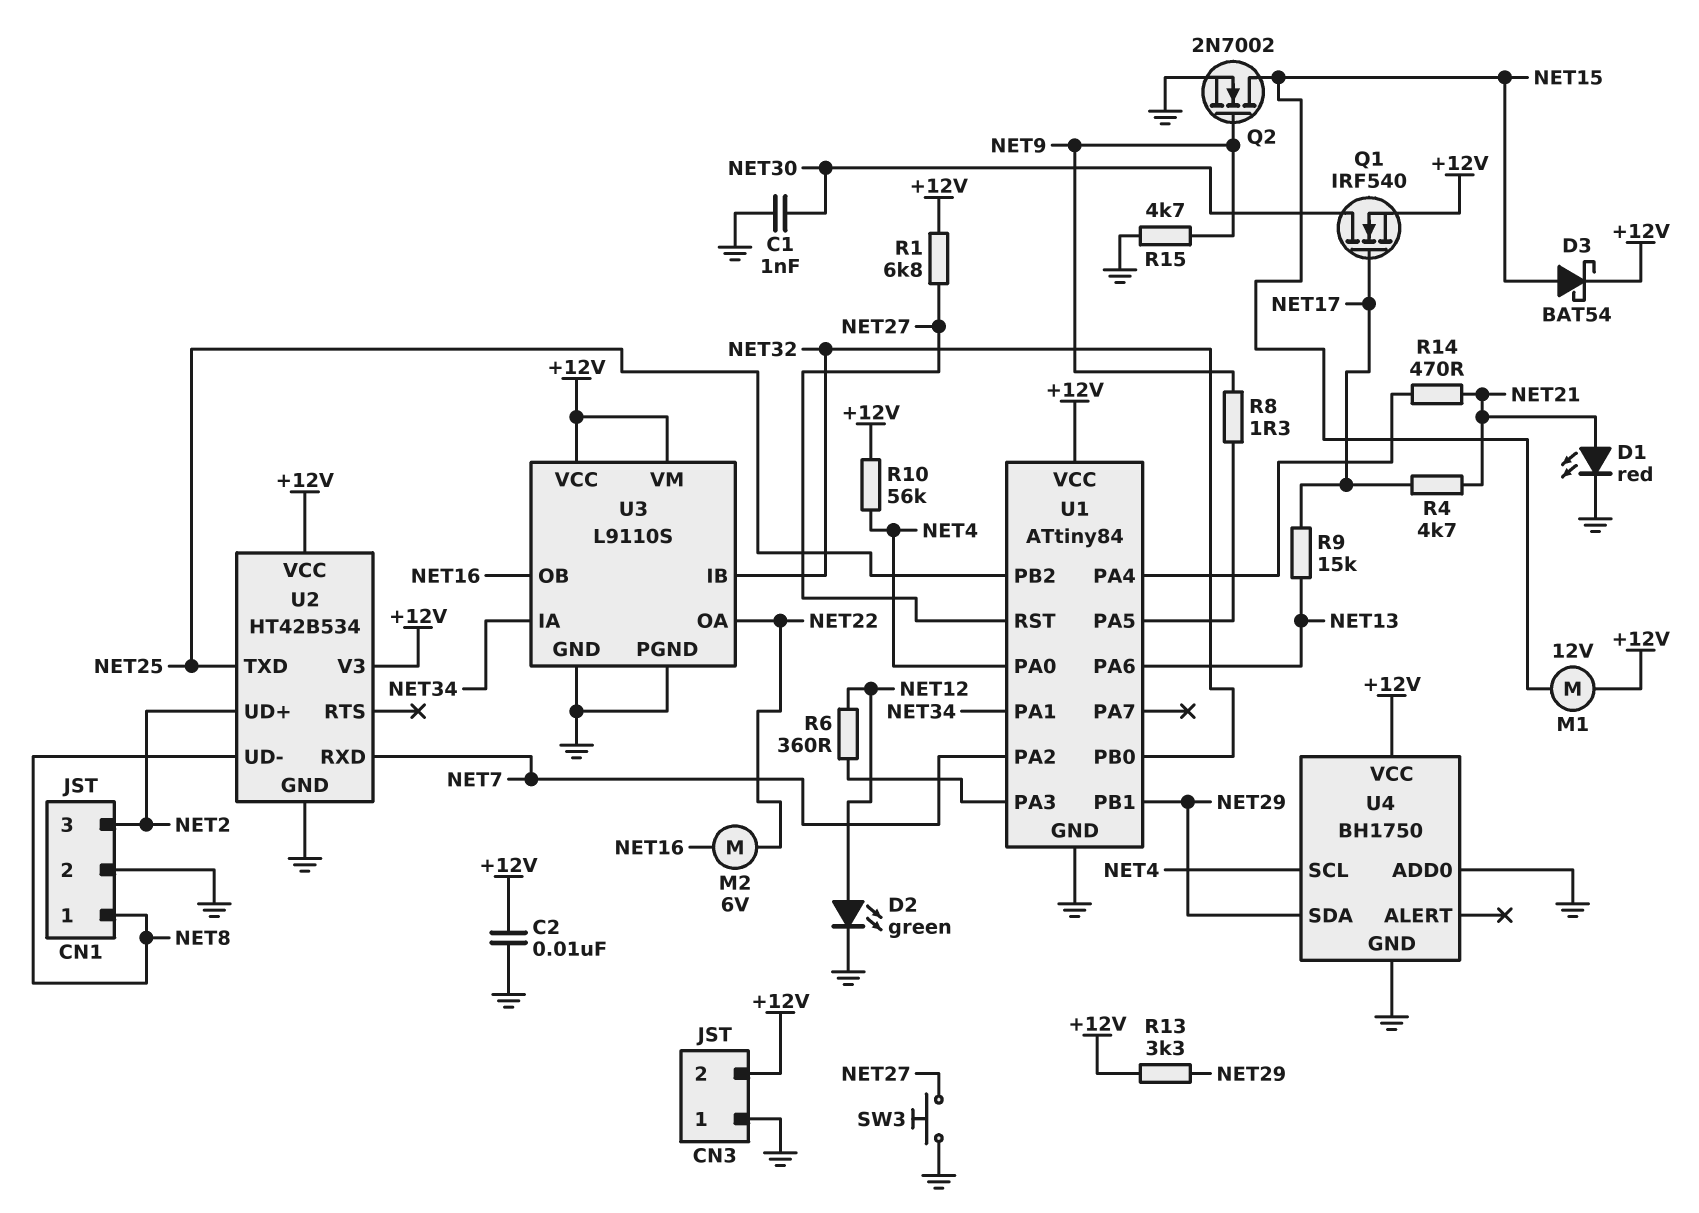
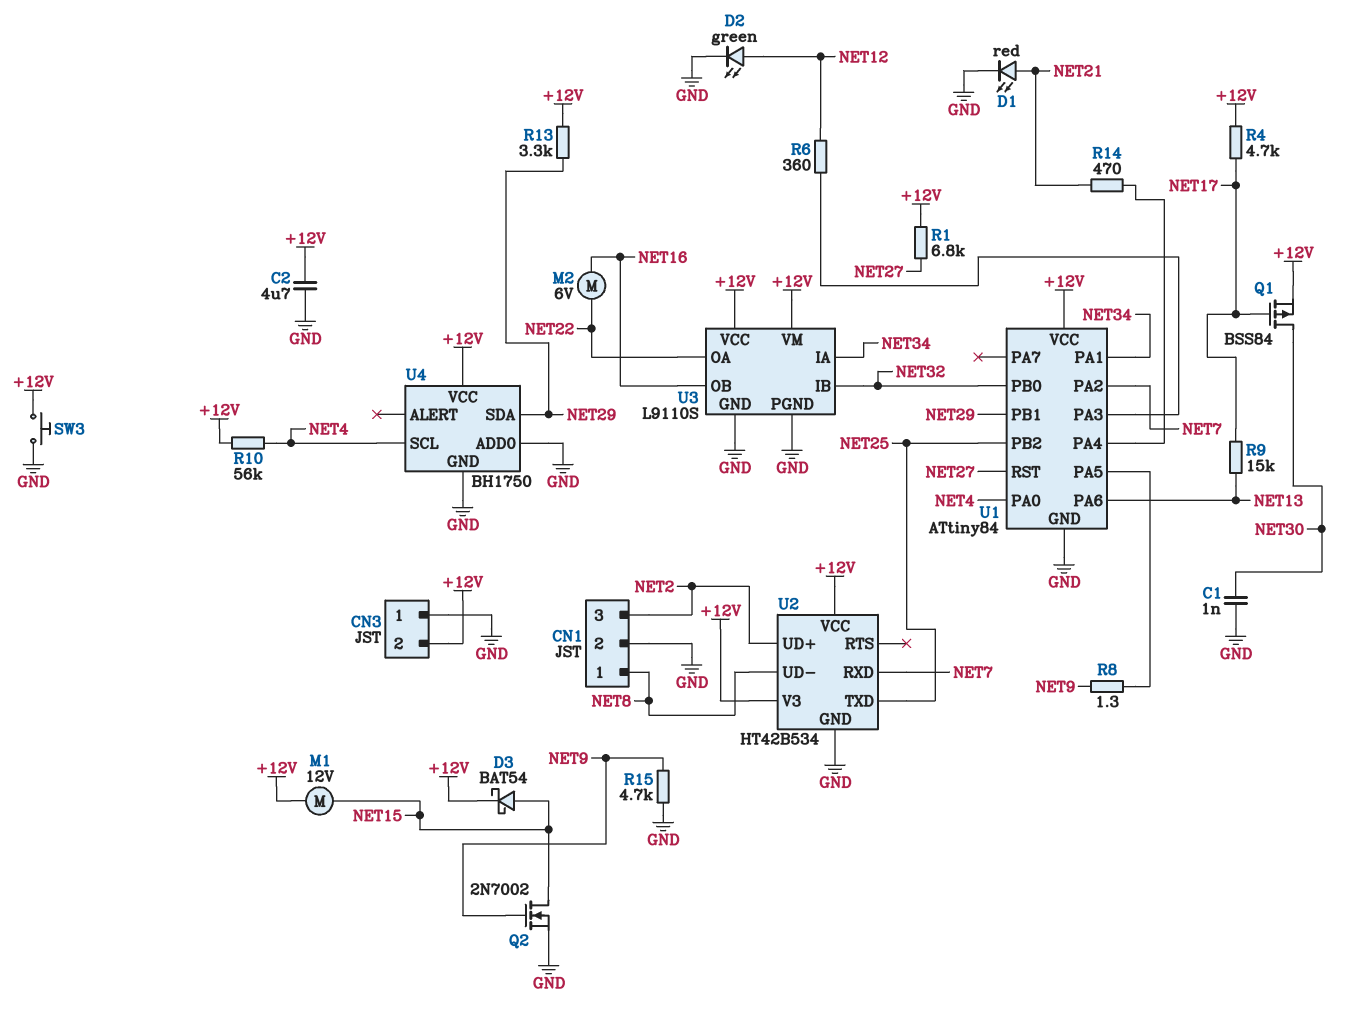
C2: 10nF (+12V, GND) -> 4.7uF (+12V, GND)
Q1: NMOS IRF540 (G NET17, D NET30, S +12V) -> PMOS BSS84 (G NET17, D NET30, S +12V)
R4: 4.7k (NET17, NET21) -> 4.7k (+12V, NET17)
SW3: button (GND, NET27) -> button (+12V, GND)

